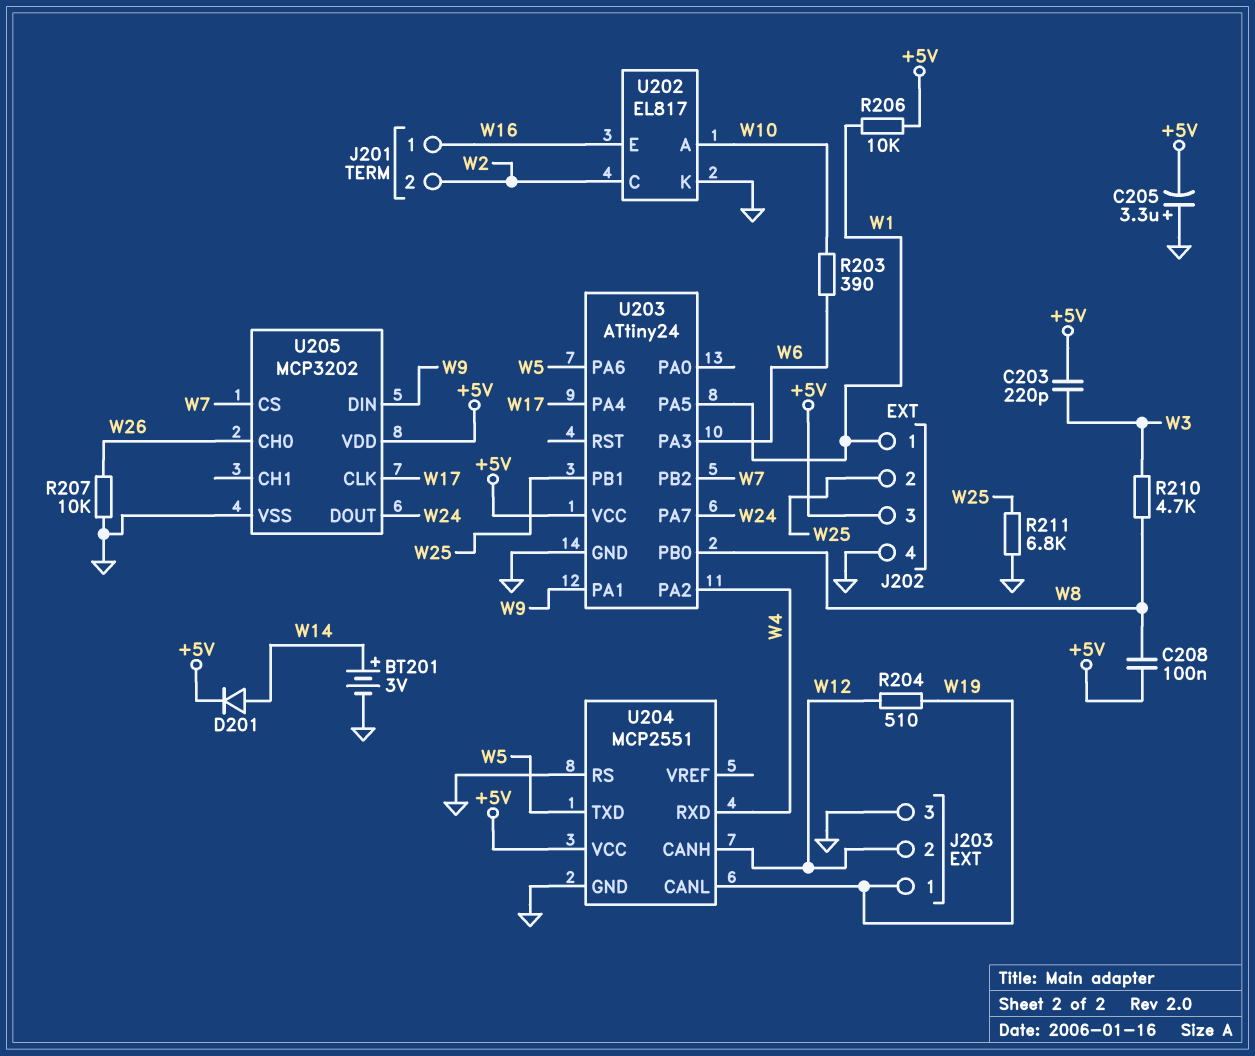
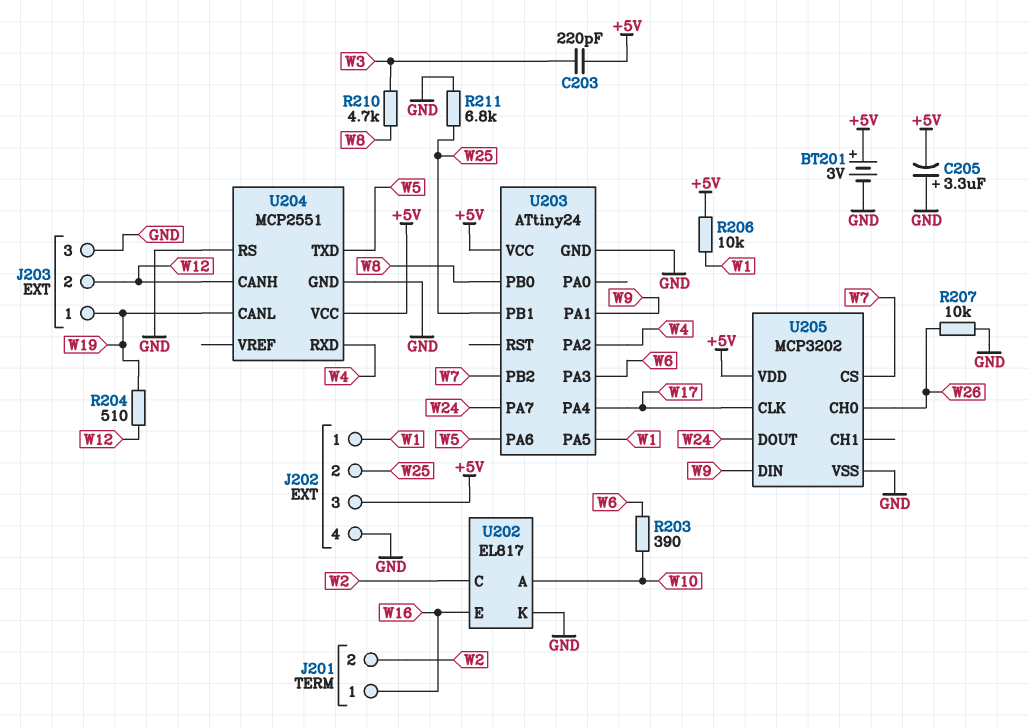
BT201: 3V (plus W14, minus GND) -> 3V (plus +5V, minus GND)
C208: 100nF (+5V, W8) -> none
D201: diode (A W14, K +5V) -> none

